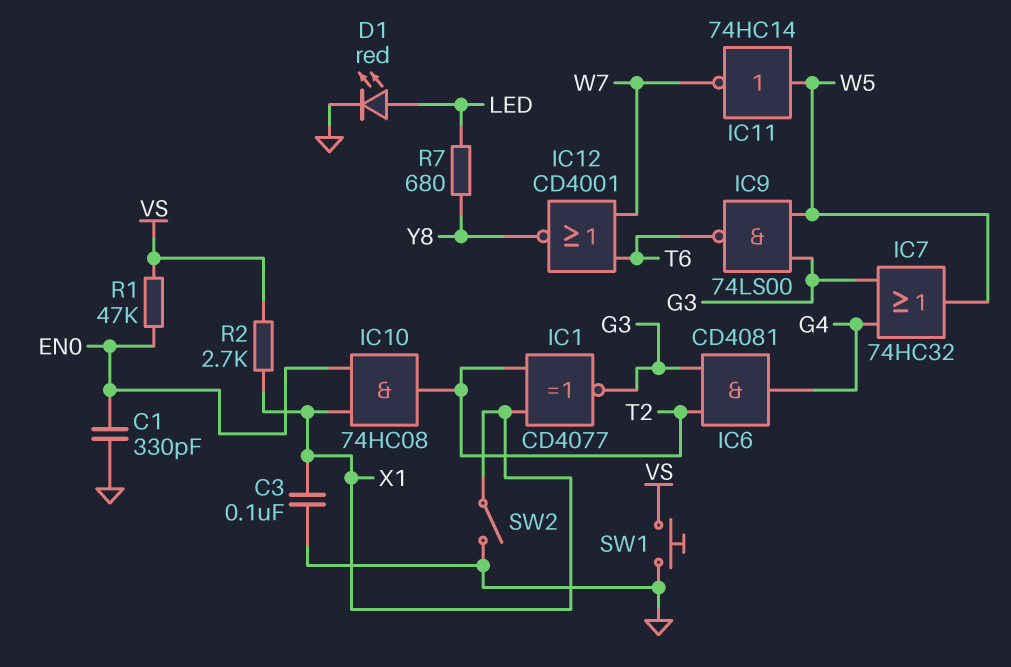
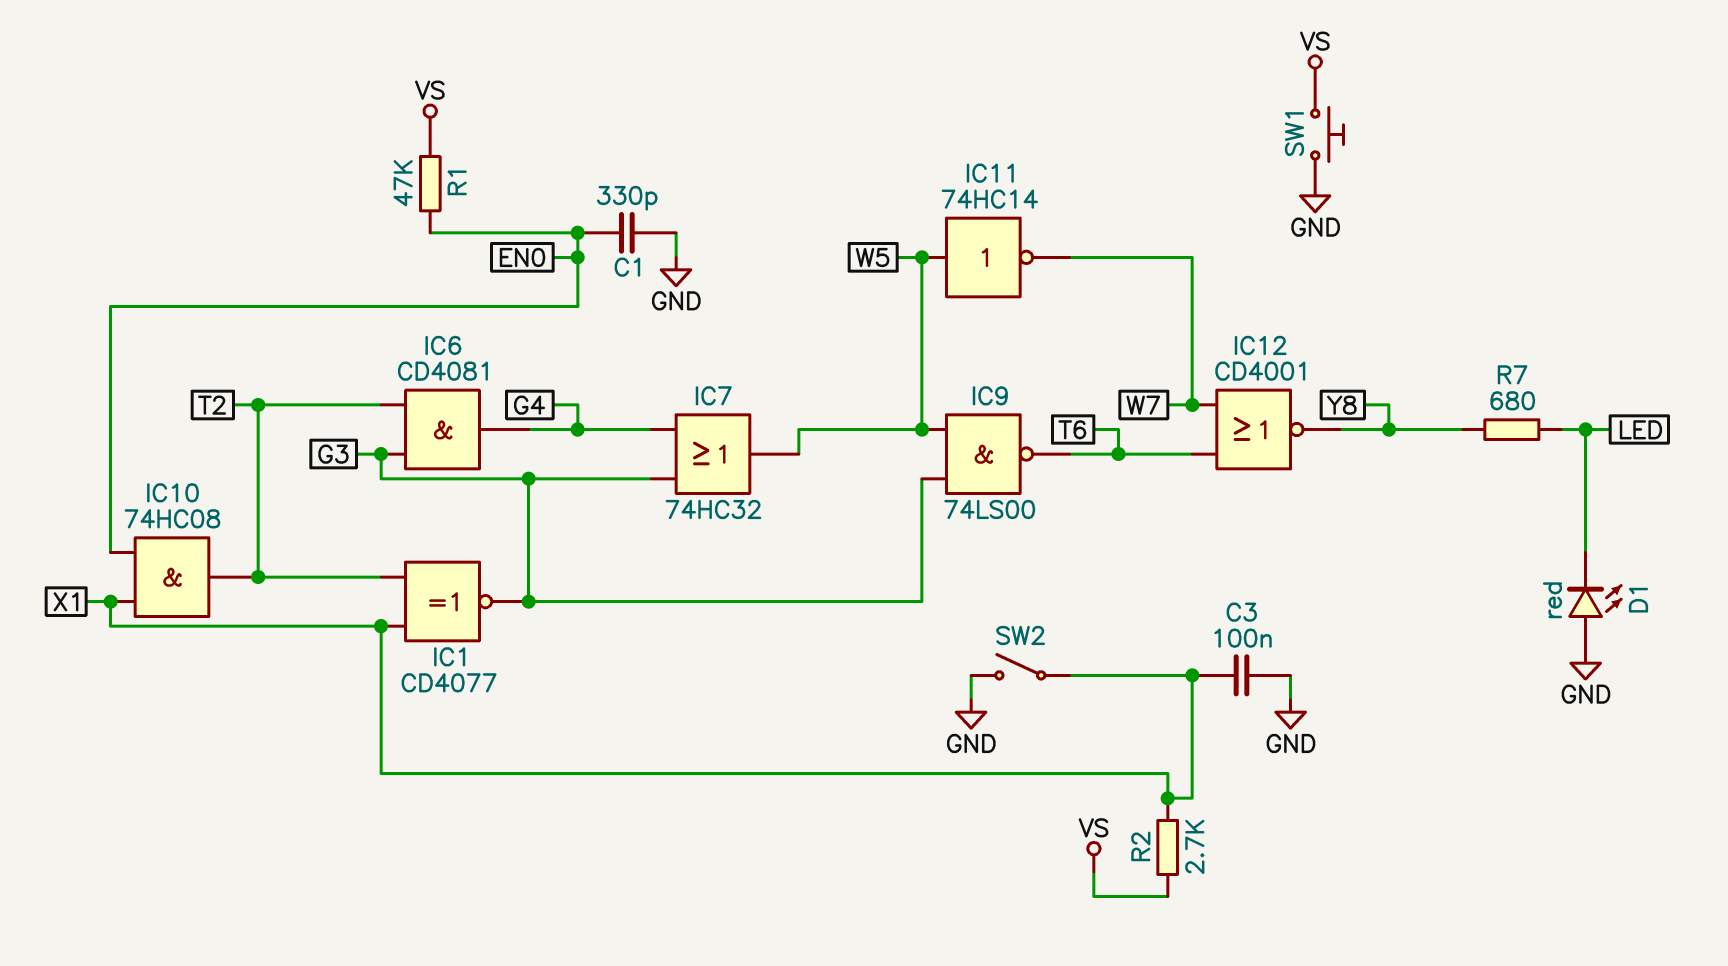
D1: LED red (A LED, K GND) -> LED red (A GND, K LED)

